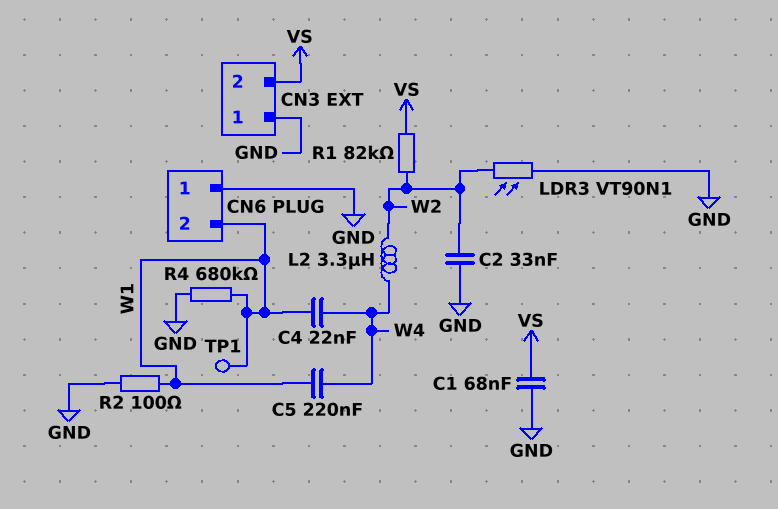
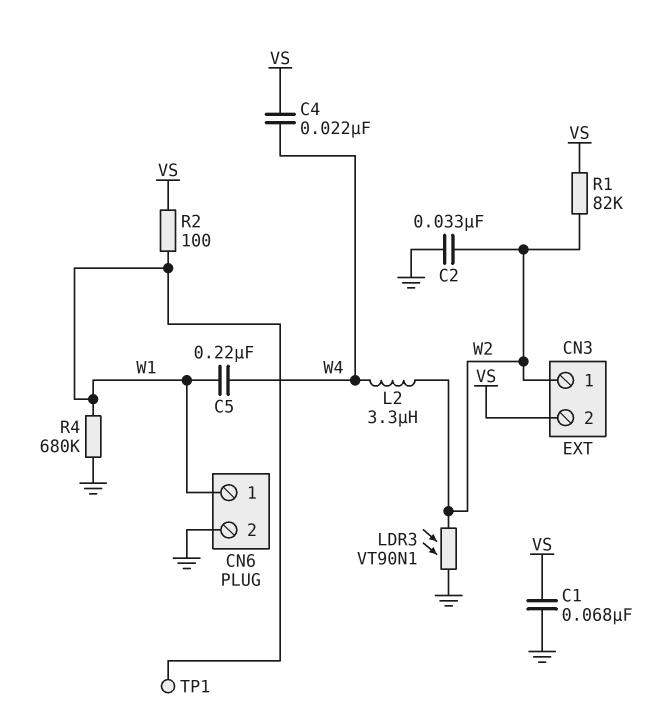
C4: 22nF (W1, W4) -> 22nF (VS, W4)
CN3 pin 1: GND -> W2
CN6 pin 1: GND -> W1
CN6 pin 2: W1 -> GND
R2: 100 (GND, W1) -> 100 (VS, W1)

